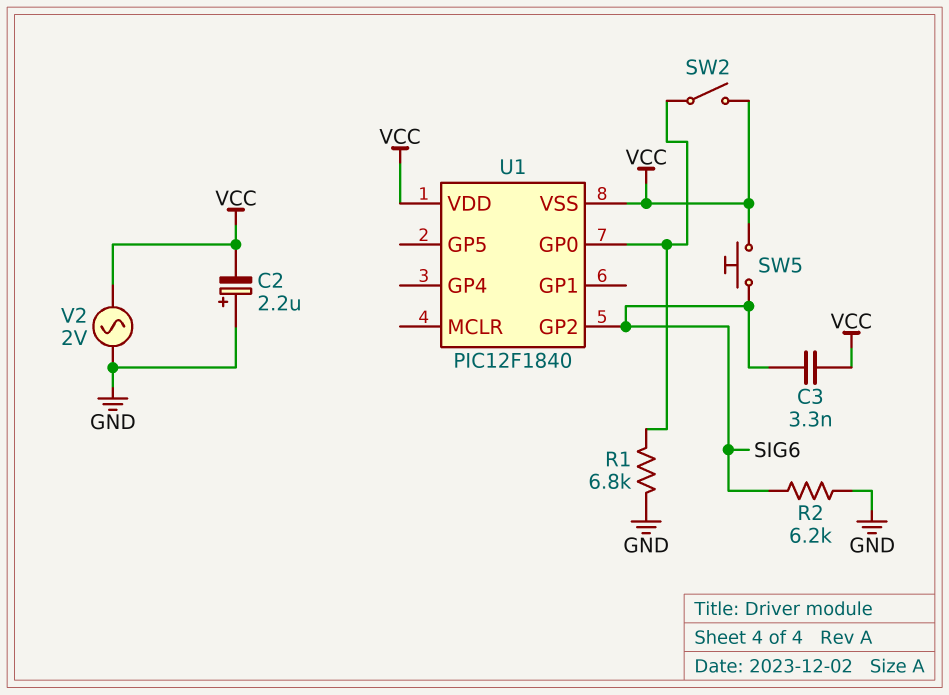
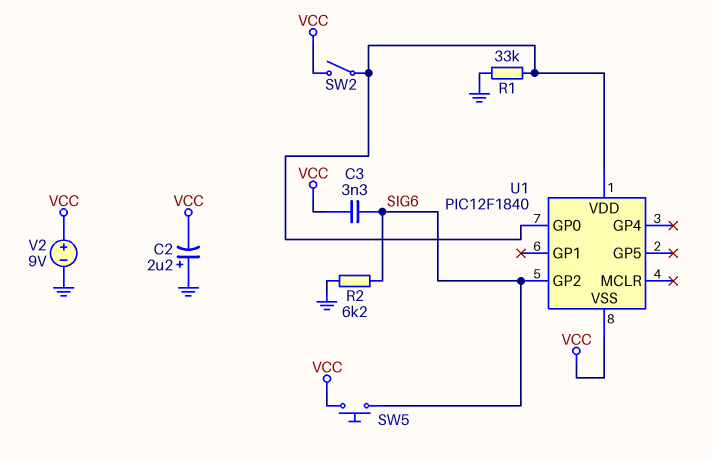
R1: 6.8k (GND, U1/GP0) -> 33k (GND, U1/GP0)
U1 pin VDD: VCC -> U1/GP0
V2: AC 2V (GND, VCC) -> 9V (plus VCC, minus GND)

